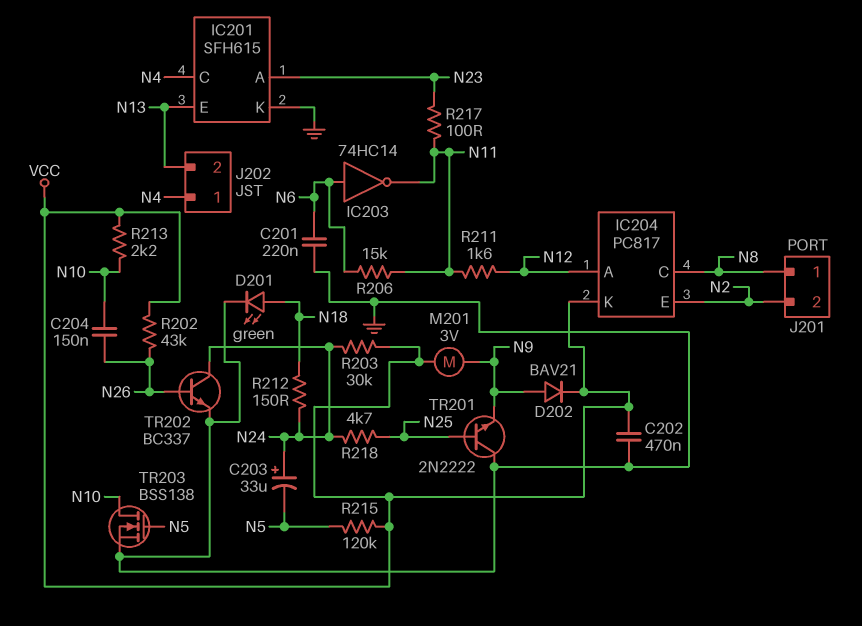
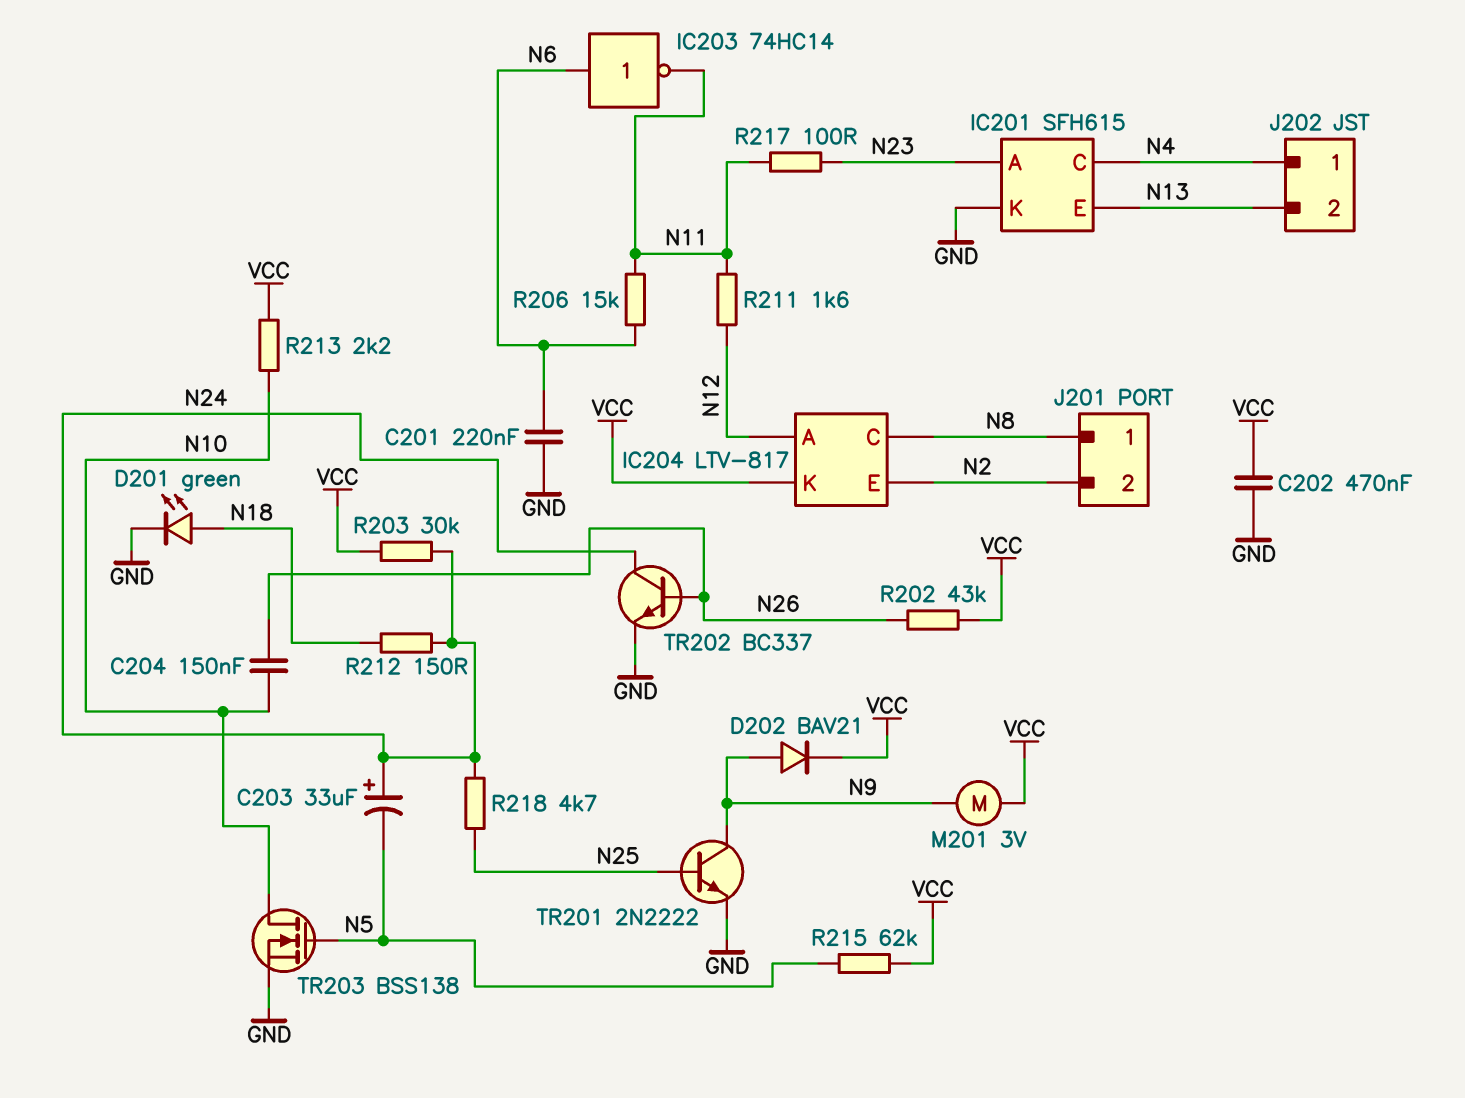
IC204: PC817 -> LTV-817
R215: 120k (N5, VCC) -> 62k (N5, VCC)
TR201: NPN 2N2222 (B N25, C GND, E N9) -> NPN 2N2222 (B N25, C N9, E GND)

